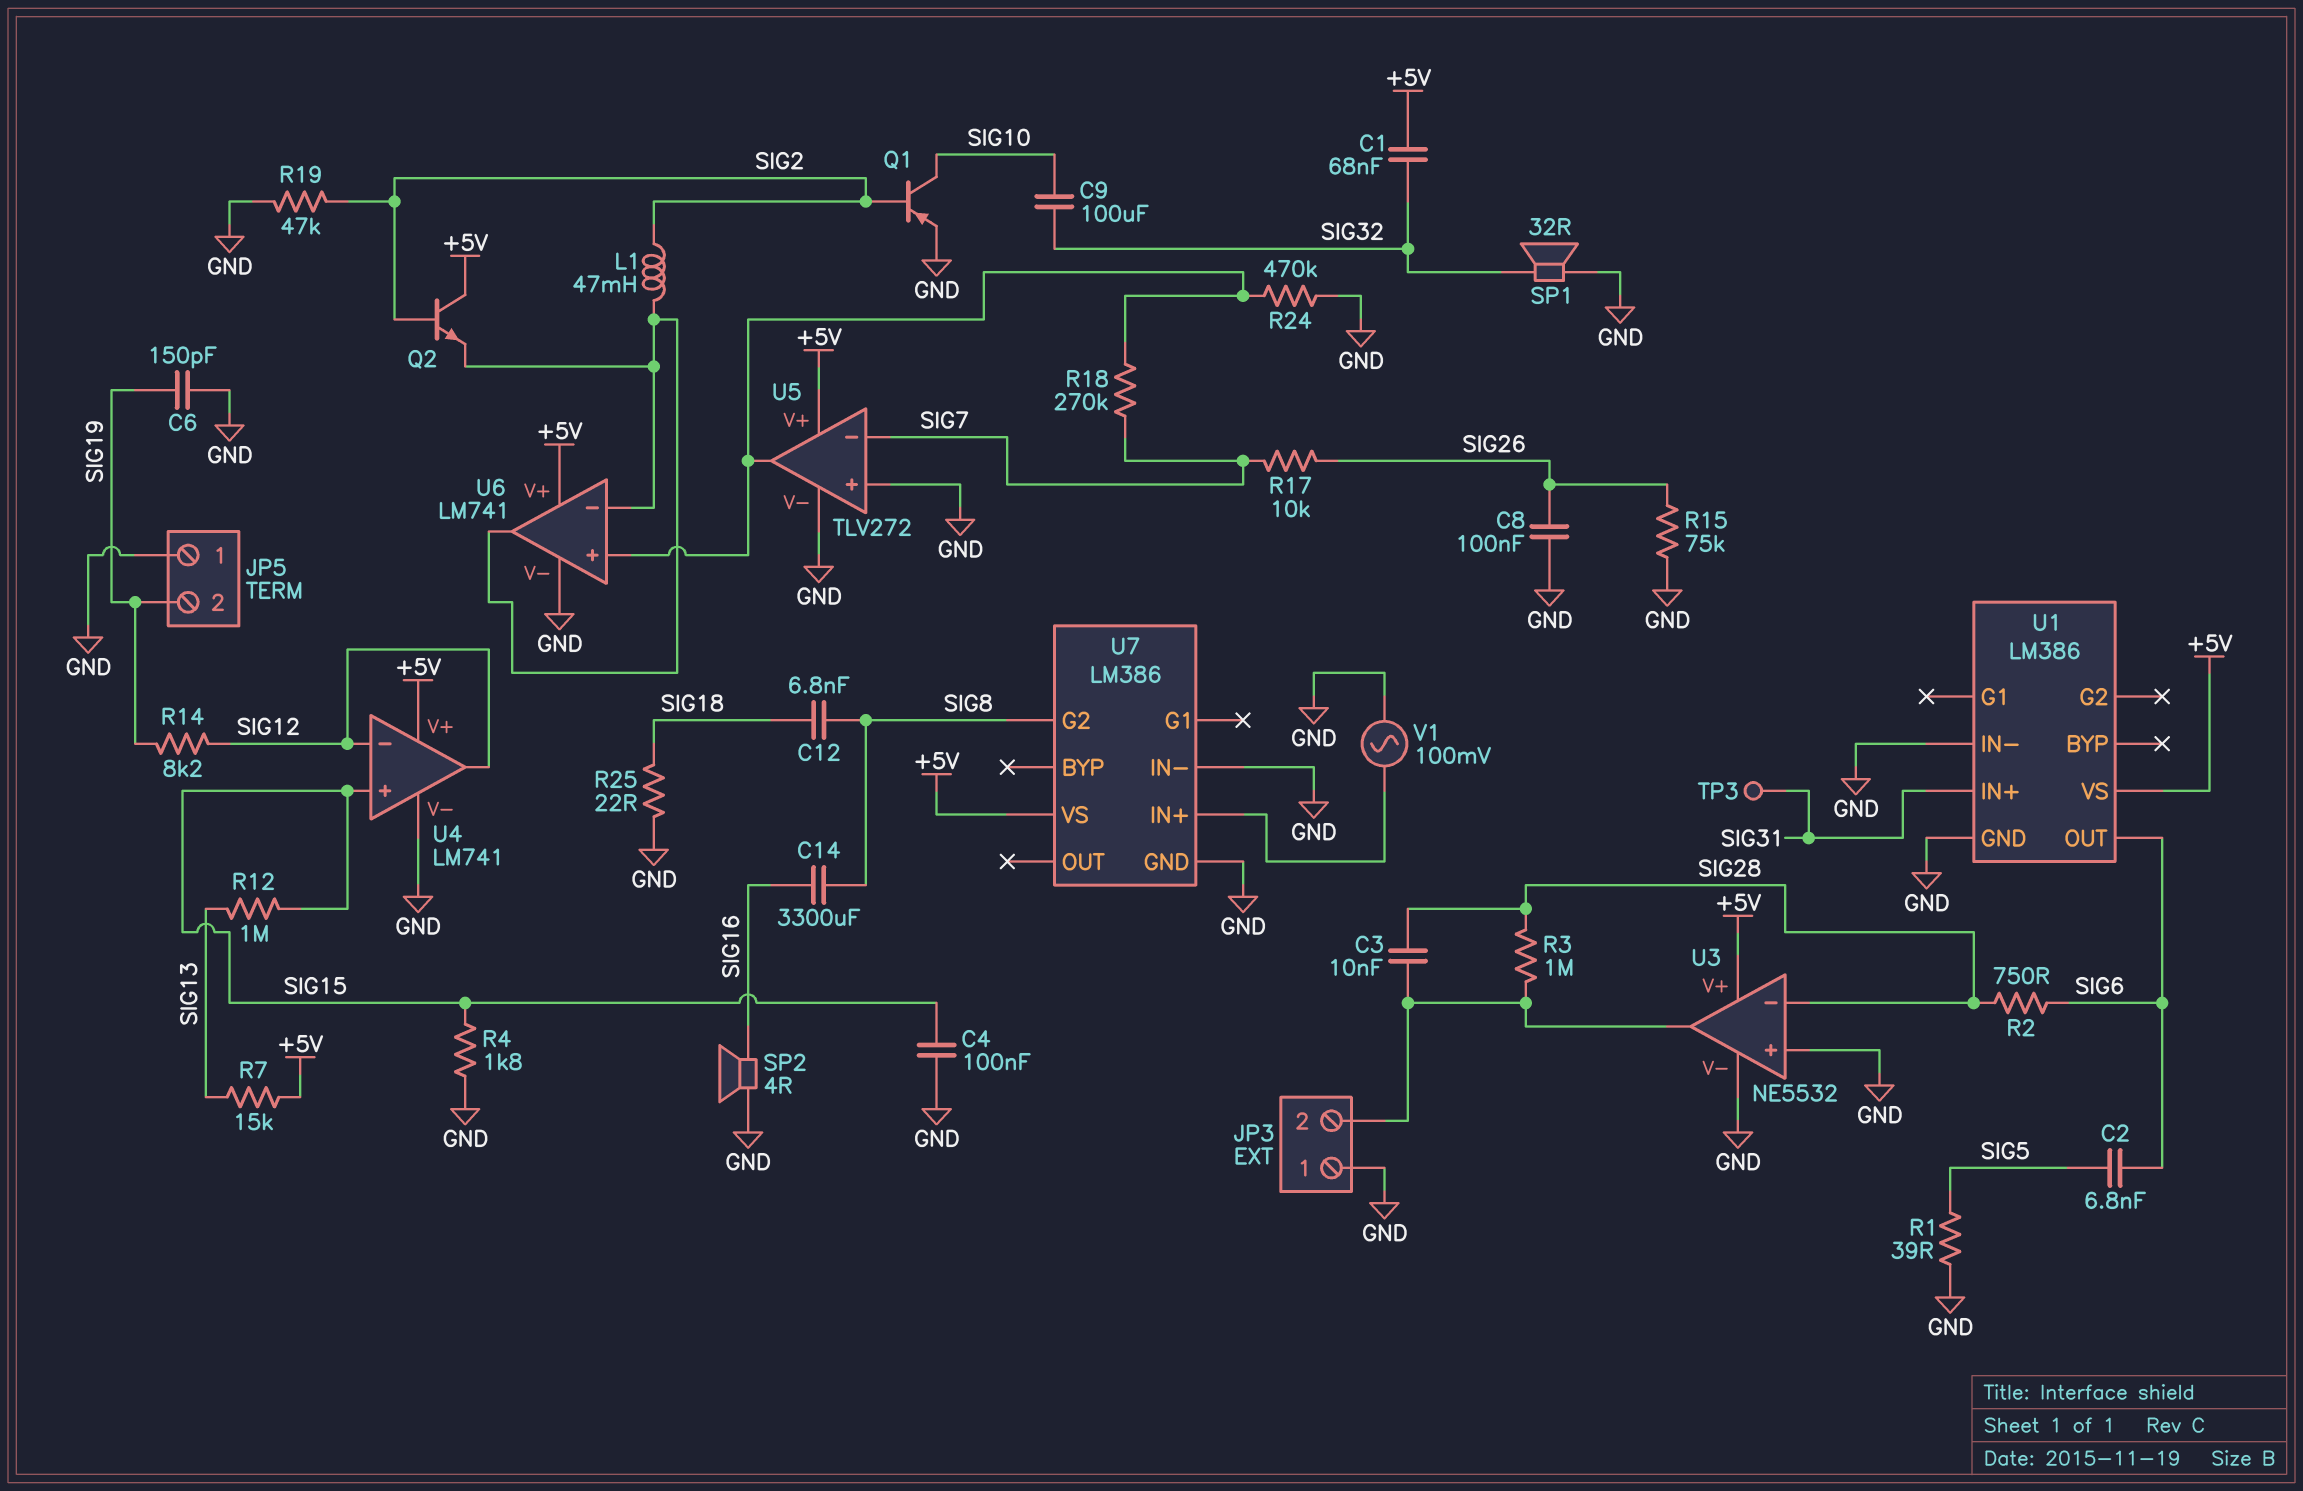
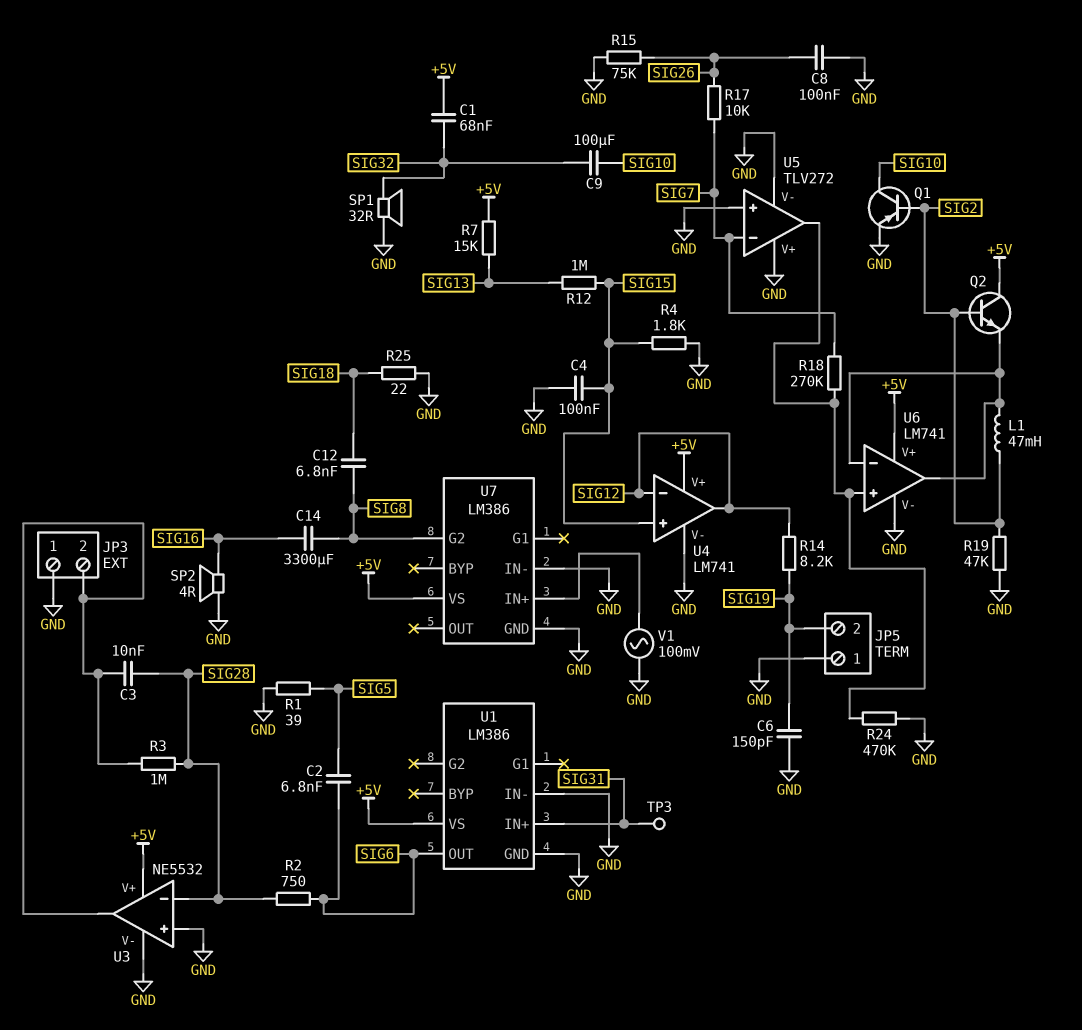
U5 pin V+: +5V -> GND

